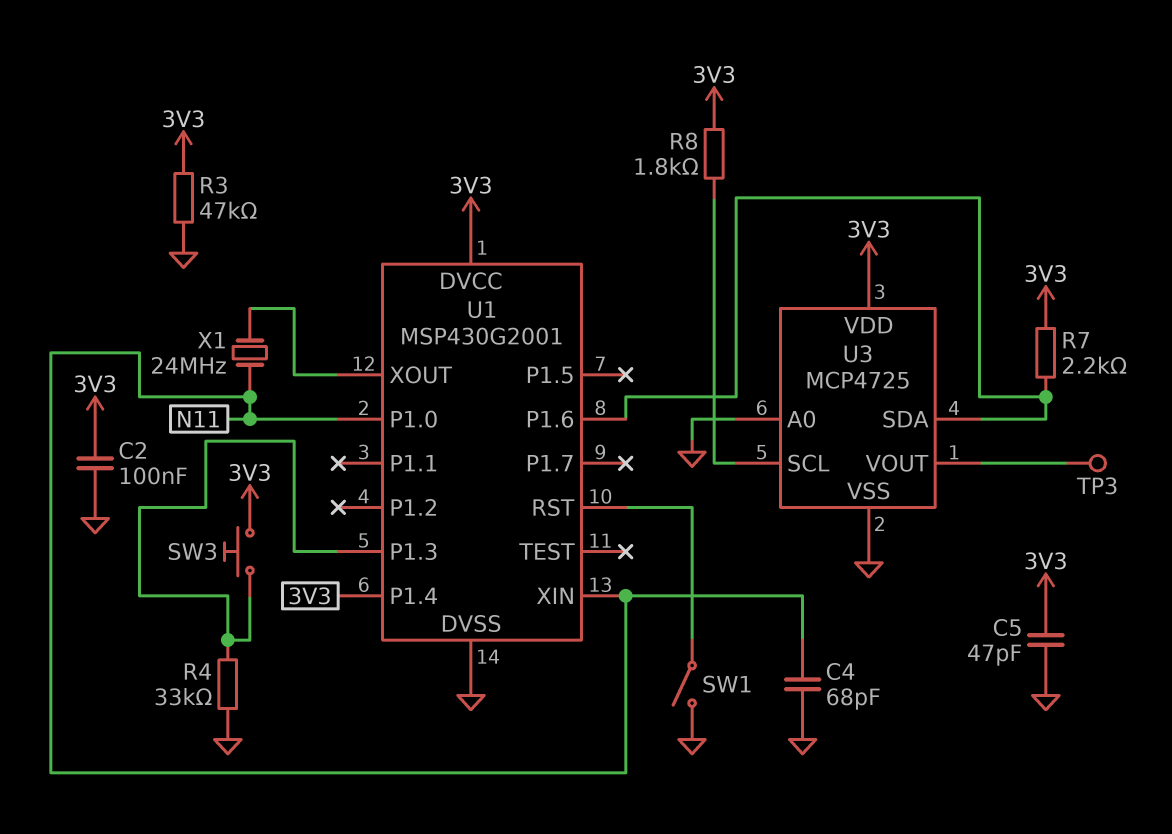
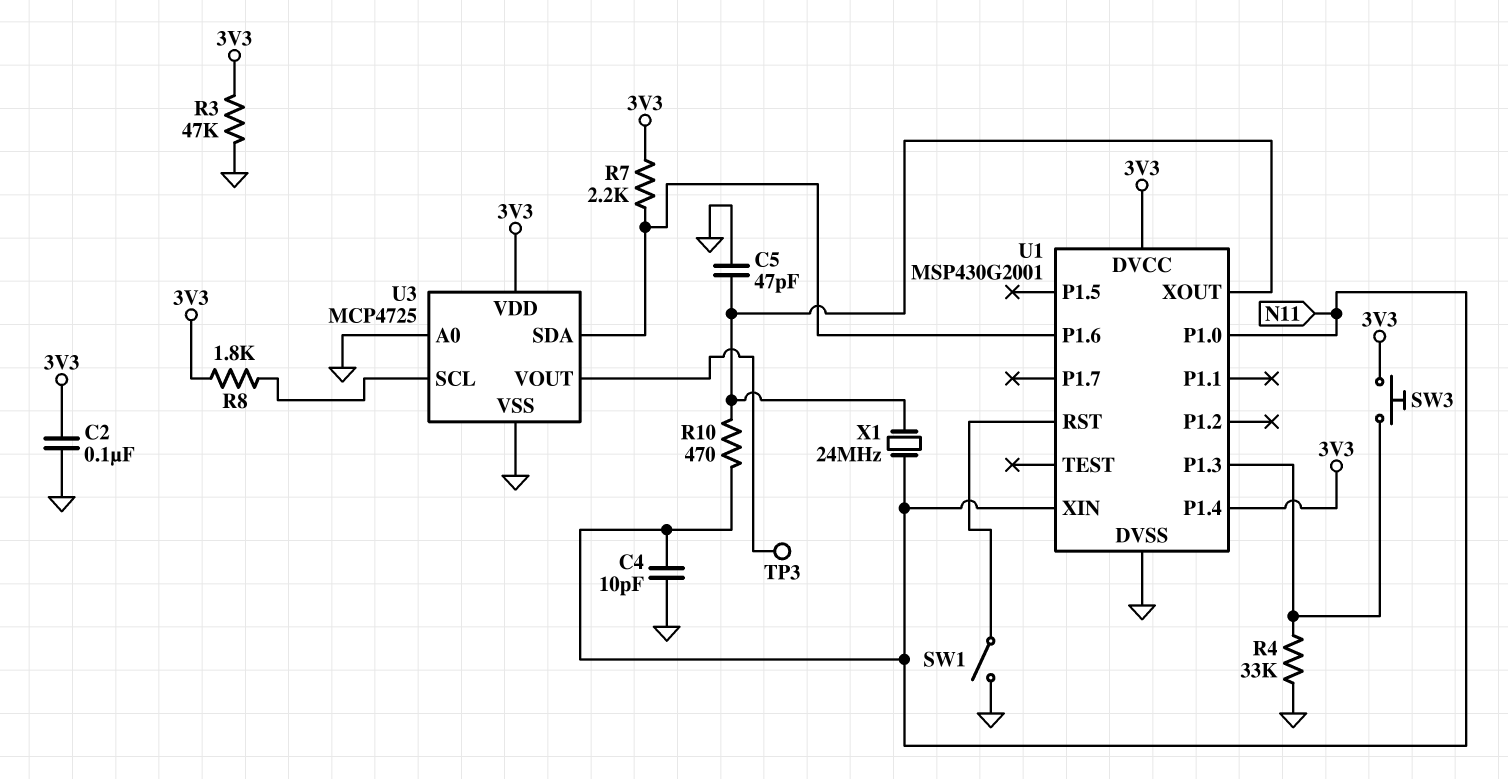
C4: 68pF (GND, N11) -> 10pF (GND, N11)
C5: 47pF (3V3, GND) -> 47pF (GND, U1/XOUT)
R10: none -> 470 (N11, U1/XOUT)

